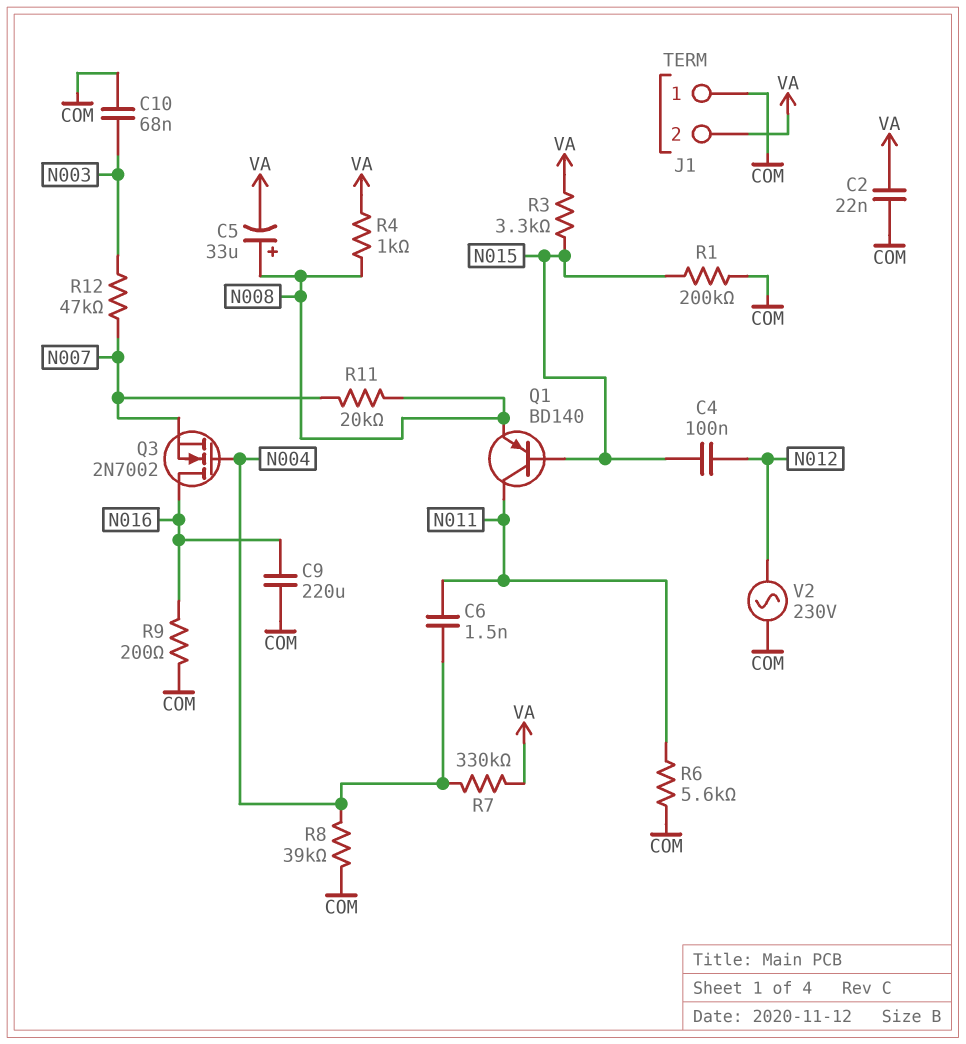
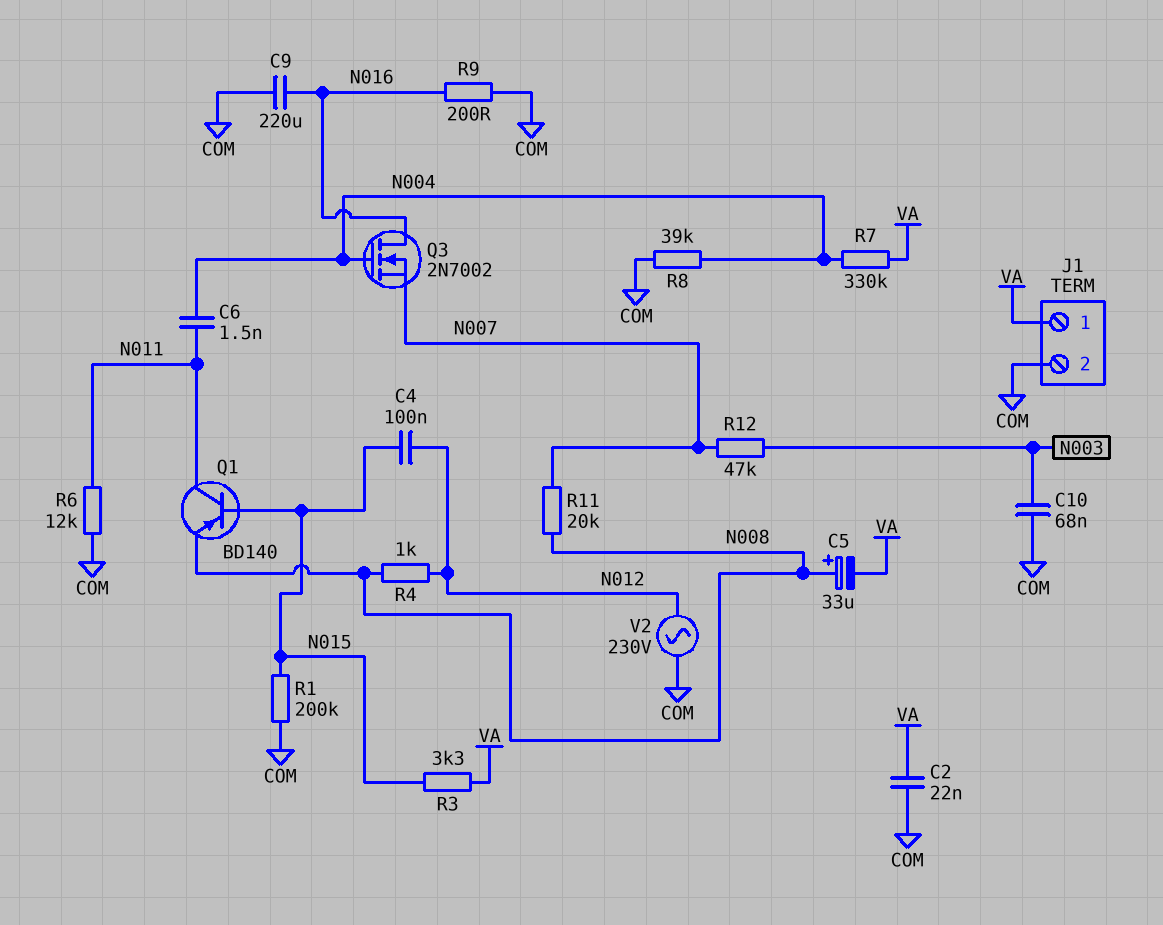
J1 pin 1: COM -> VA
J1 pin 2: VA -> COM
R4: 1k (N008, VA) -> 1k (N008, N012)
R6: 5.6k (COM, N011) -> 12k (COM, N011)

